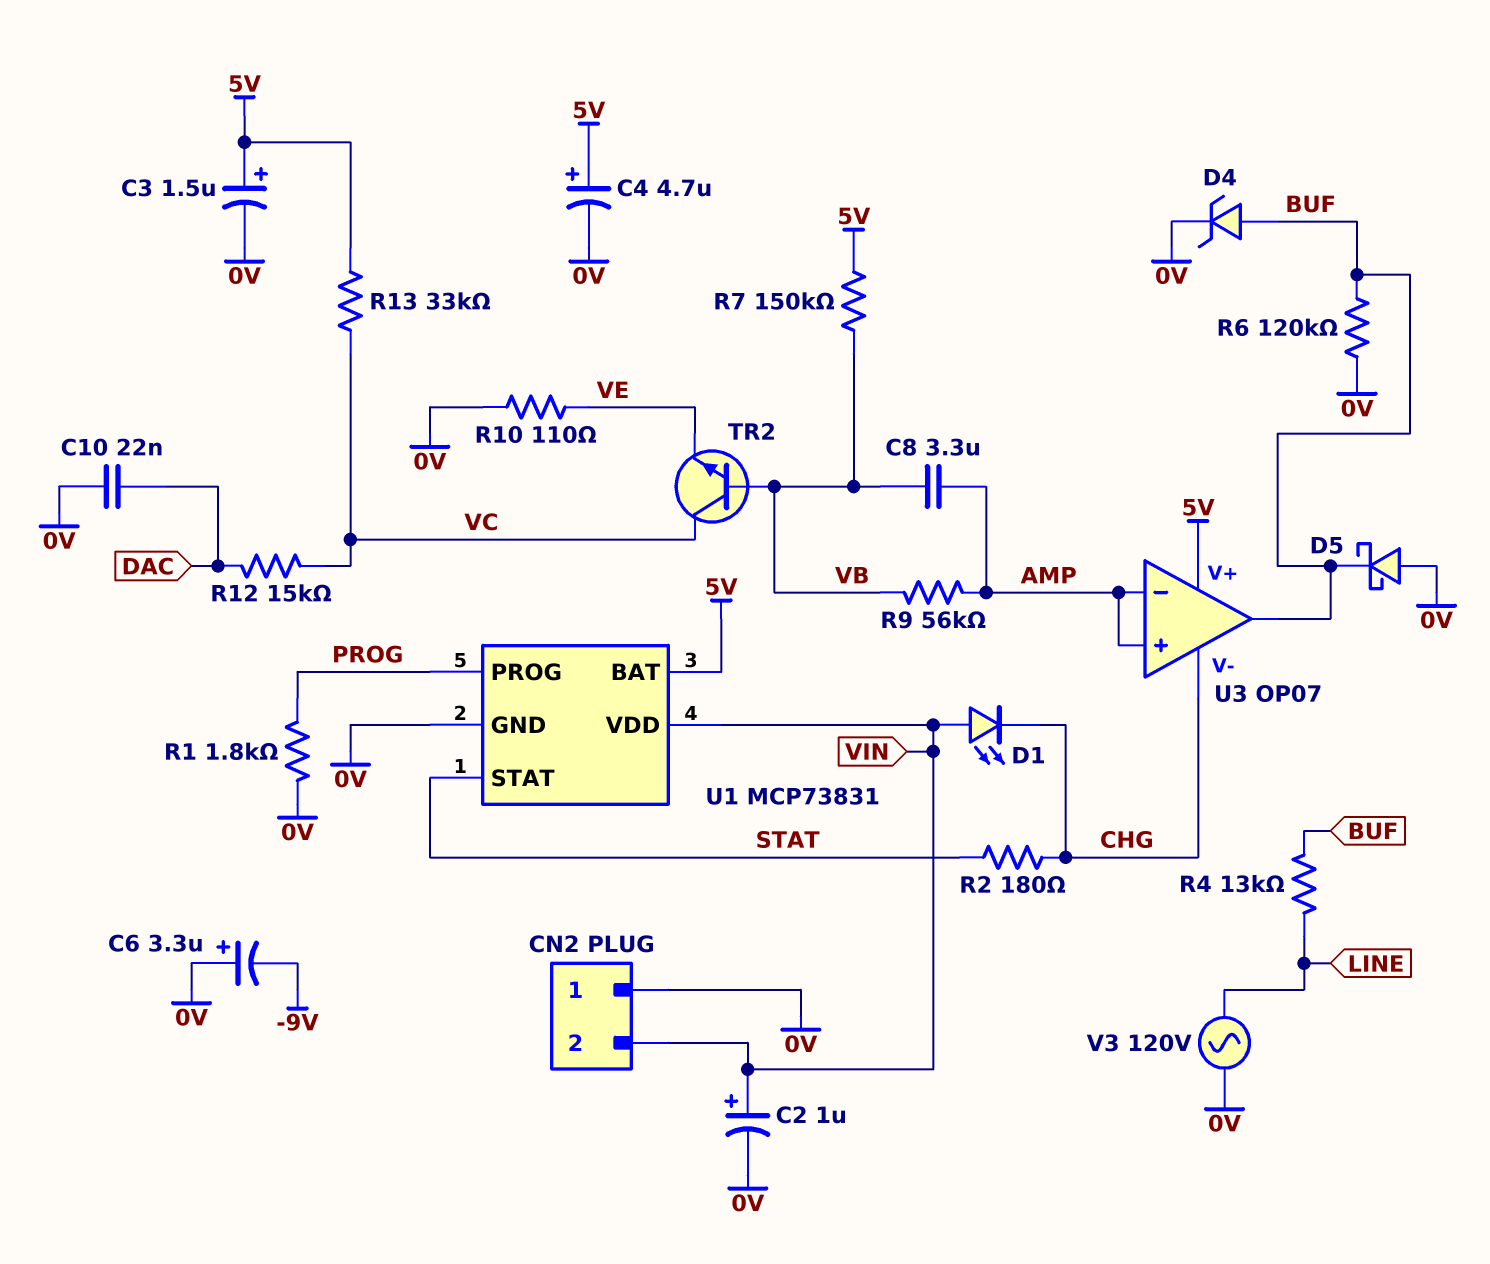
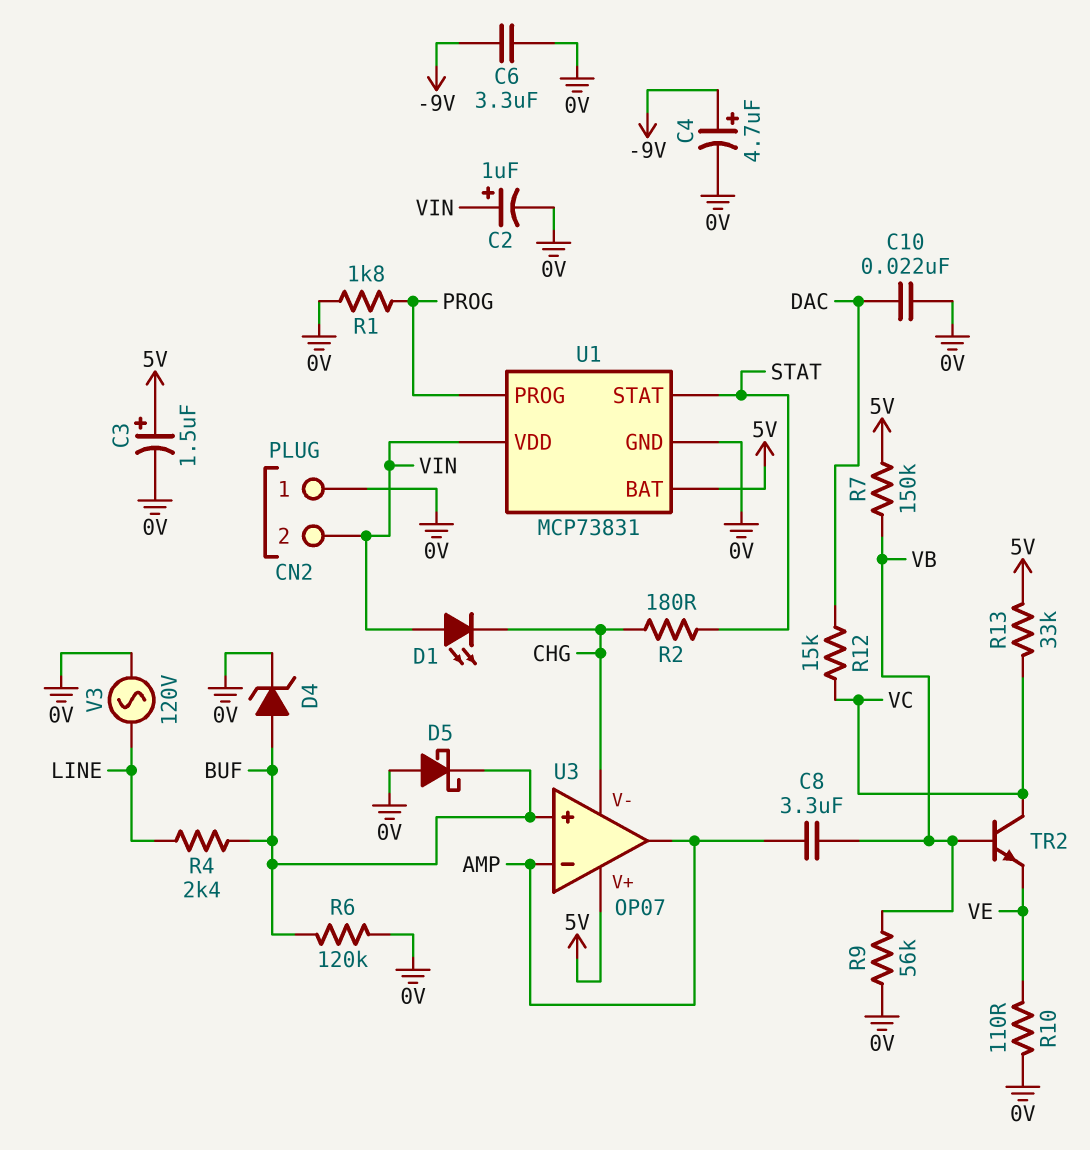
C4: 4.7uF (plus 5V, minus 0V) -> 4.7uF (plus -9V, minus 0V)
C6: 3.3uF (plus 0V, minus -9V) -> 3.3uF (-9V, 0V)
R4: 13k (BUF, LINE) -> 2.4k (BUF, LINE)
R9: 56k (AMP, VB) -> 56k (0V, VB)
U3 pin in+: AMP -> BUF
U3 pin out: BUF -> AMP

